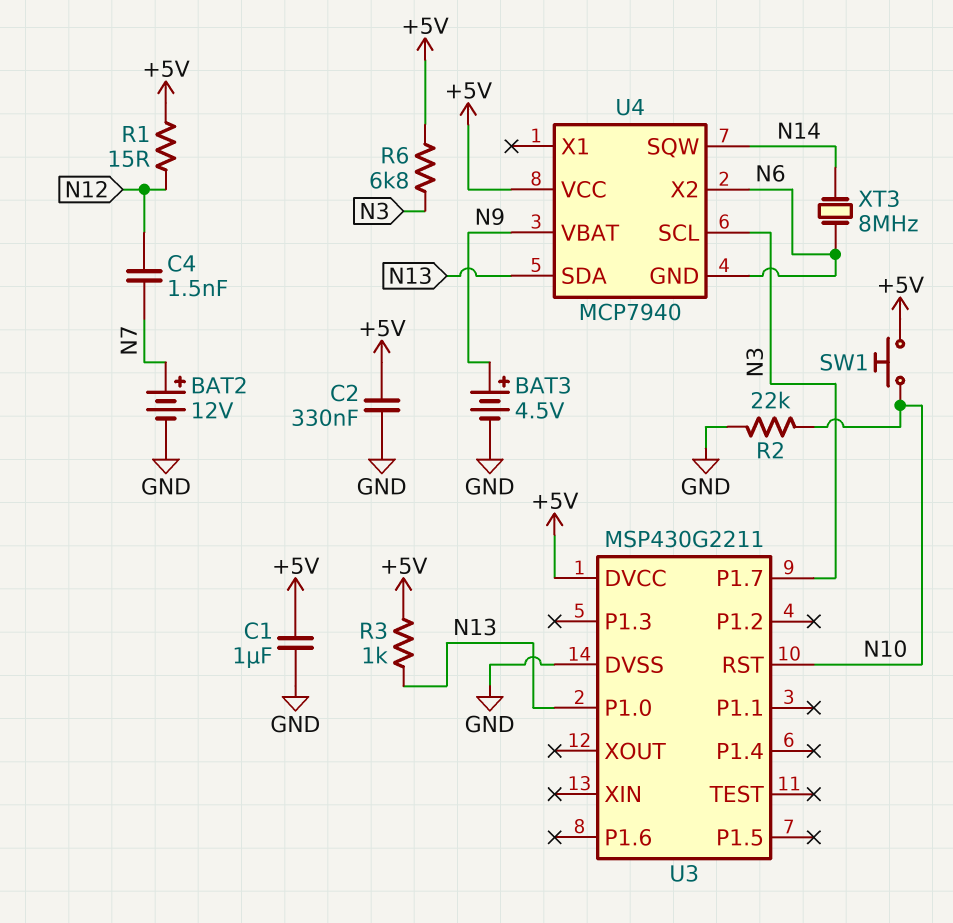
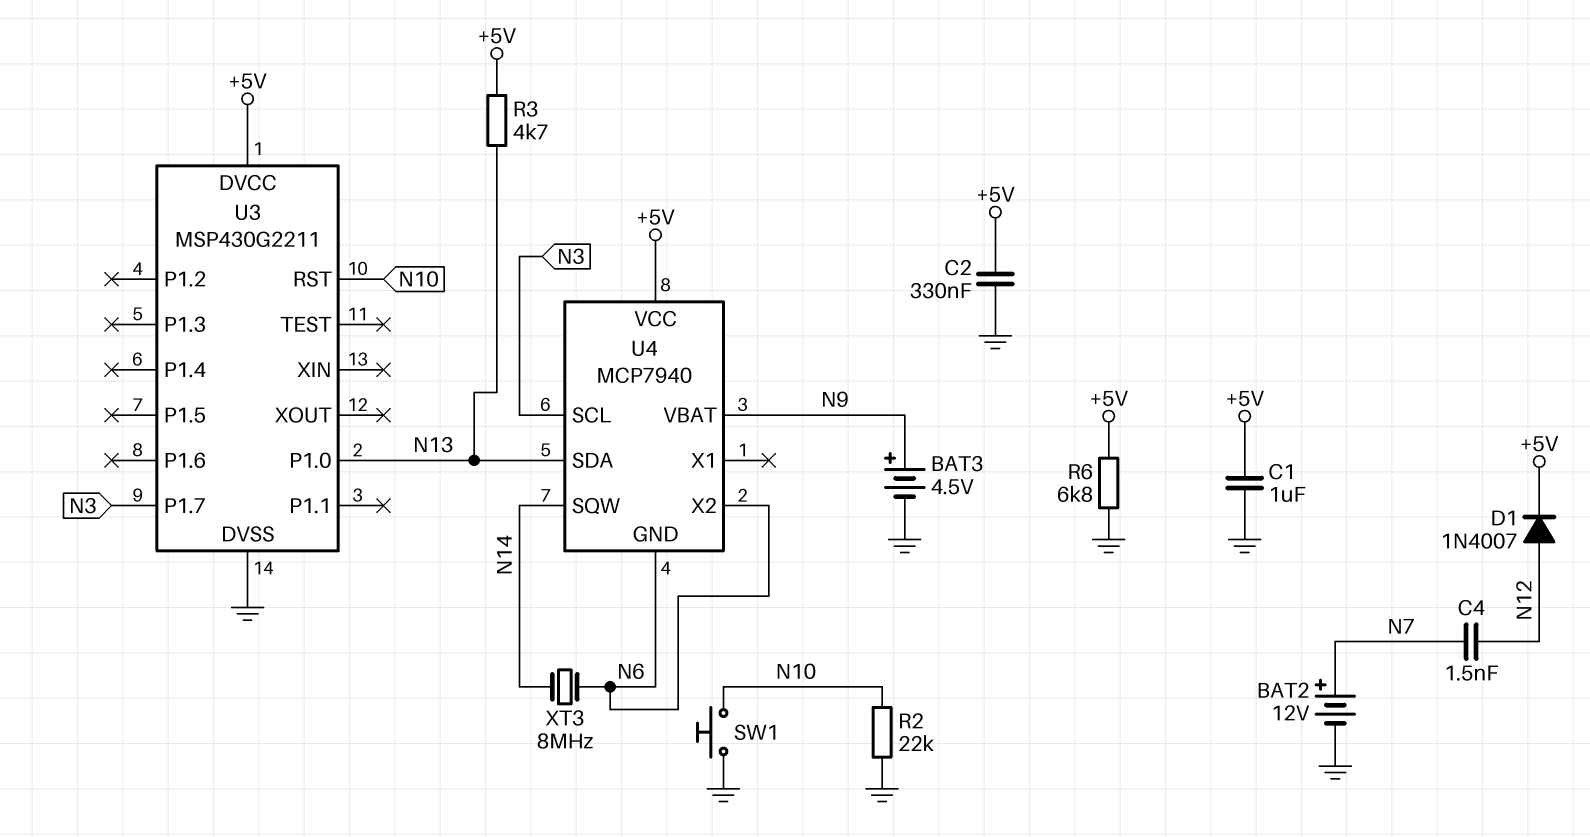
D1: none -> diode 1N4007 (A N12, K +5V)
R1: 15 (+5V, N12) -> none
R3: 1k (+5V, N13) -> 4.7k (+5V, N13)
R6: 6.8k (+5V, N3) -> 6.8k (+5V, GND)
SW1: button (+5V, N10) -> button (GND, N10)

